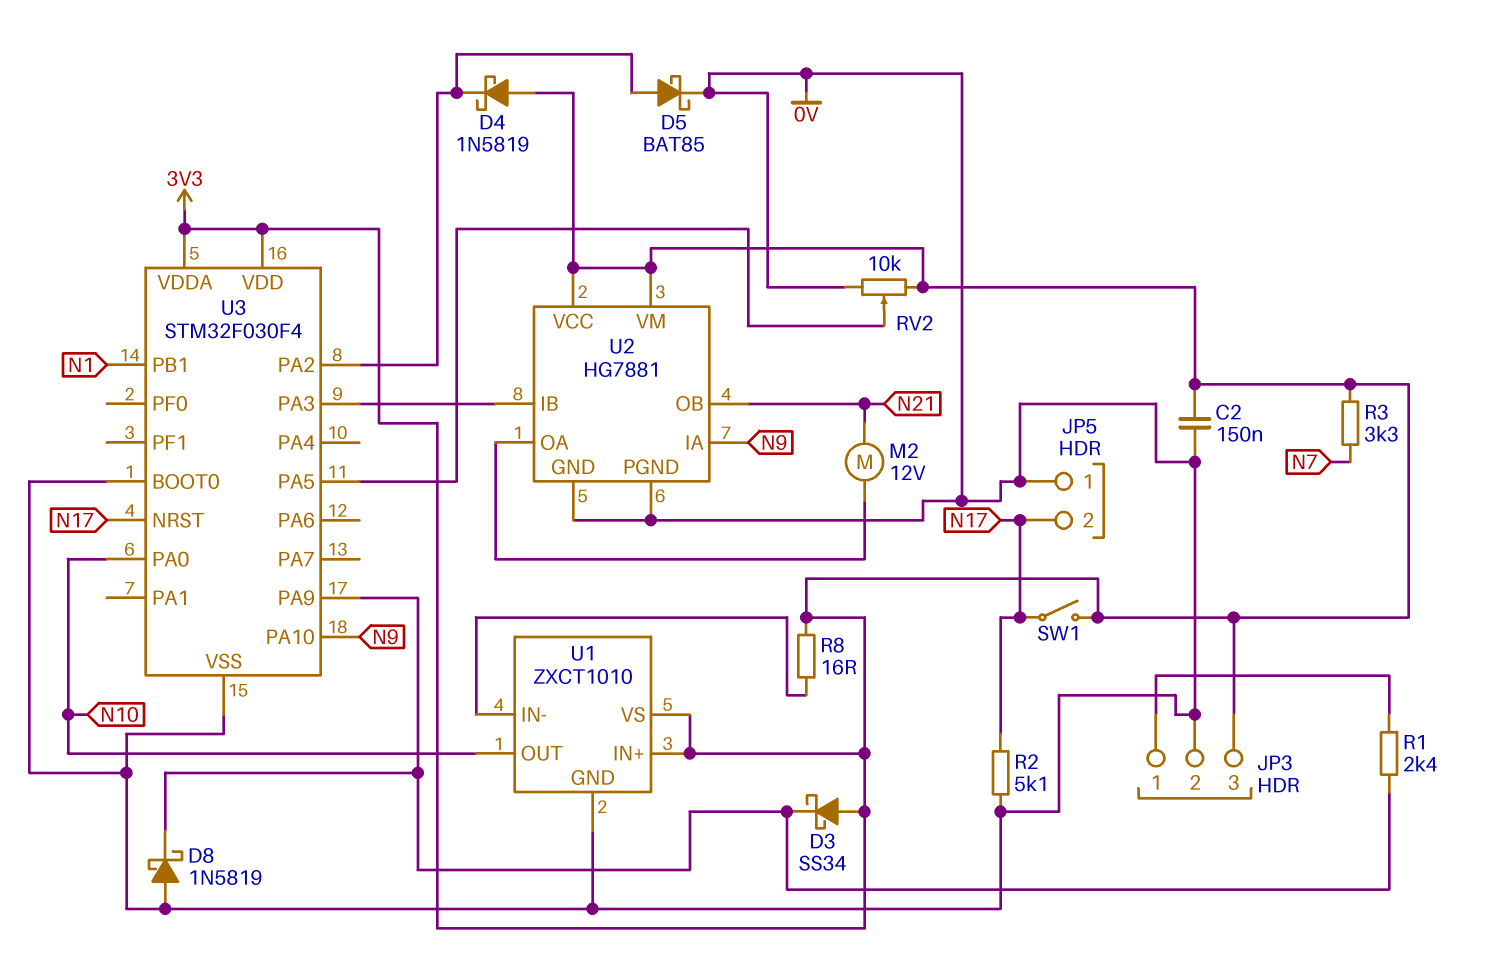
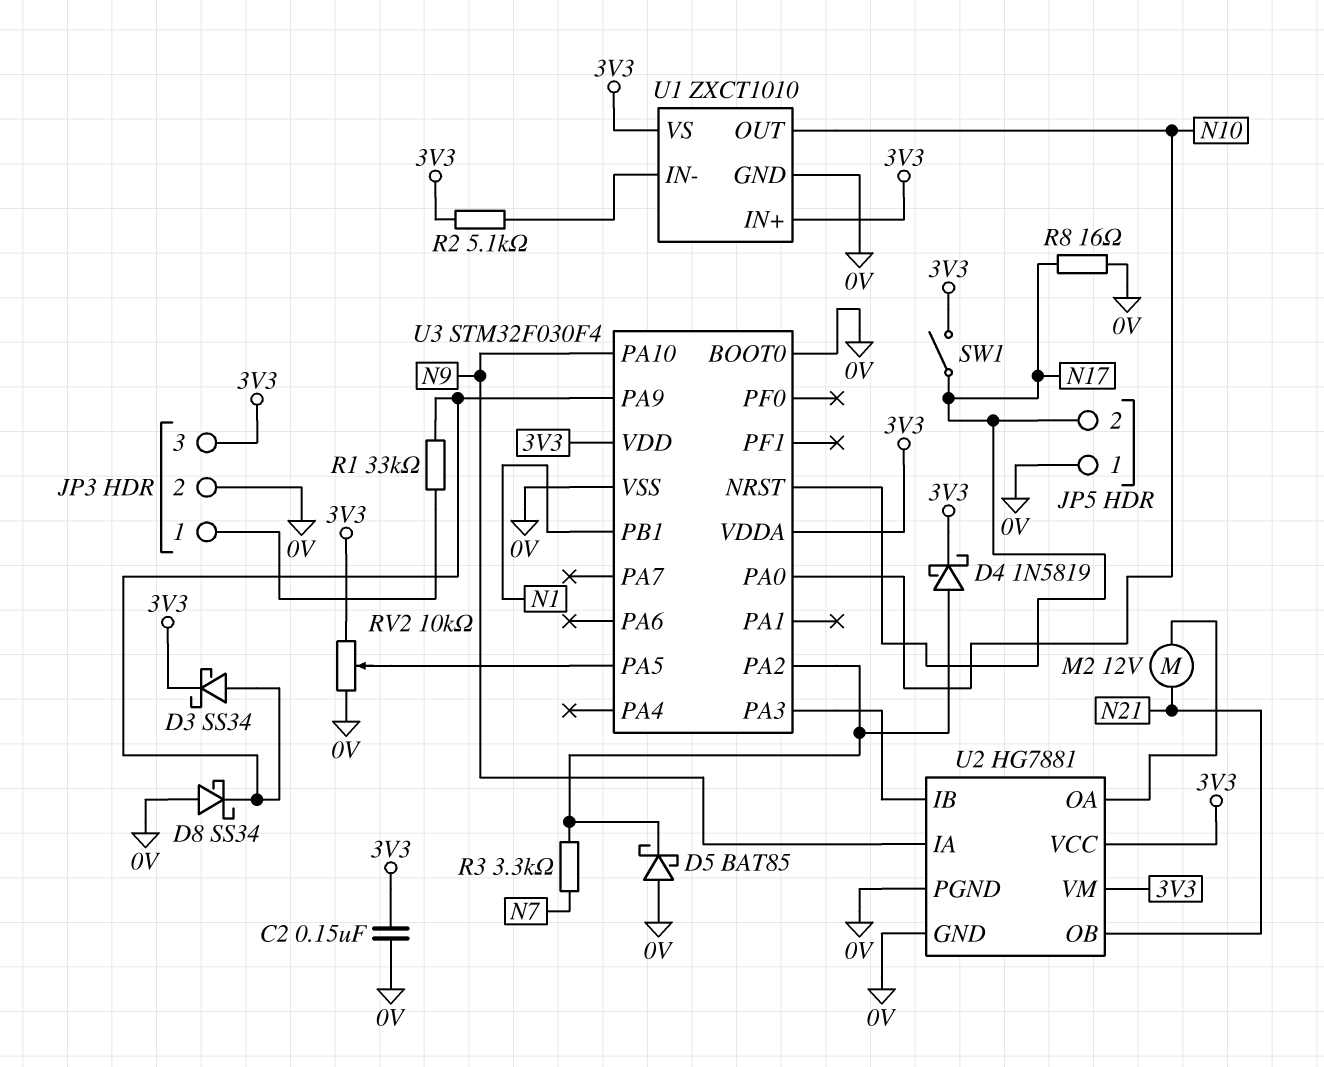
D3: schottky SS34 (A 3V3, K U3/PA9) -> schottky SS34 (A U3/PA9, K 3V3)
D4: schottky 1N5819 (A 3V3, K U3/PA2) -> schottky 1N5819 (A U3/PA2, K 3V3)
D5: schottky BAT85 (A U3/PA2, K 0V) -> schottky BAT85 (A 0V, K U3/PA2)
D8: schottky 1N5819 (A 0V, K U3/PA9) -> schottky SS34 (A 0V, K U3/PA9)
R1: 2.4k (JP3/1, U3/PA9) -> 33k (JP3/1, U3/PA9)
R2: 5.1k (0V, N17) -> 5.1k (3V3, U1/IN-)
R3: 3.3k (3V3, N7) -> 3.3k (N7, U3/PA2)
R8: 16 (3V3, U1/IN-) -> 16 (0V, N17)

